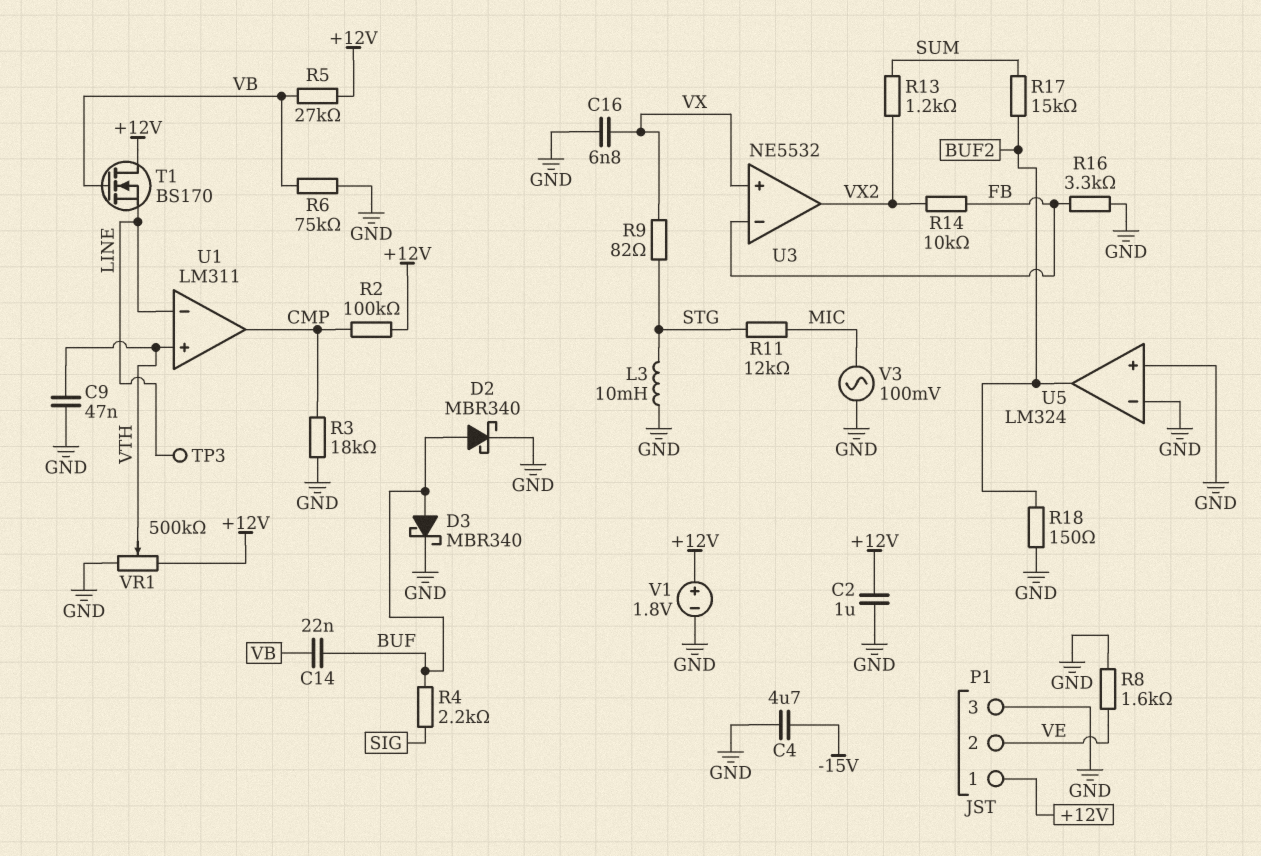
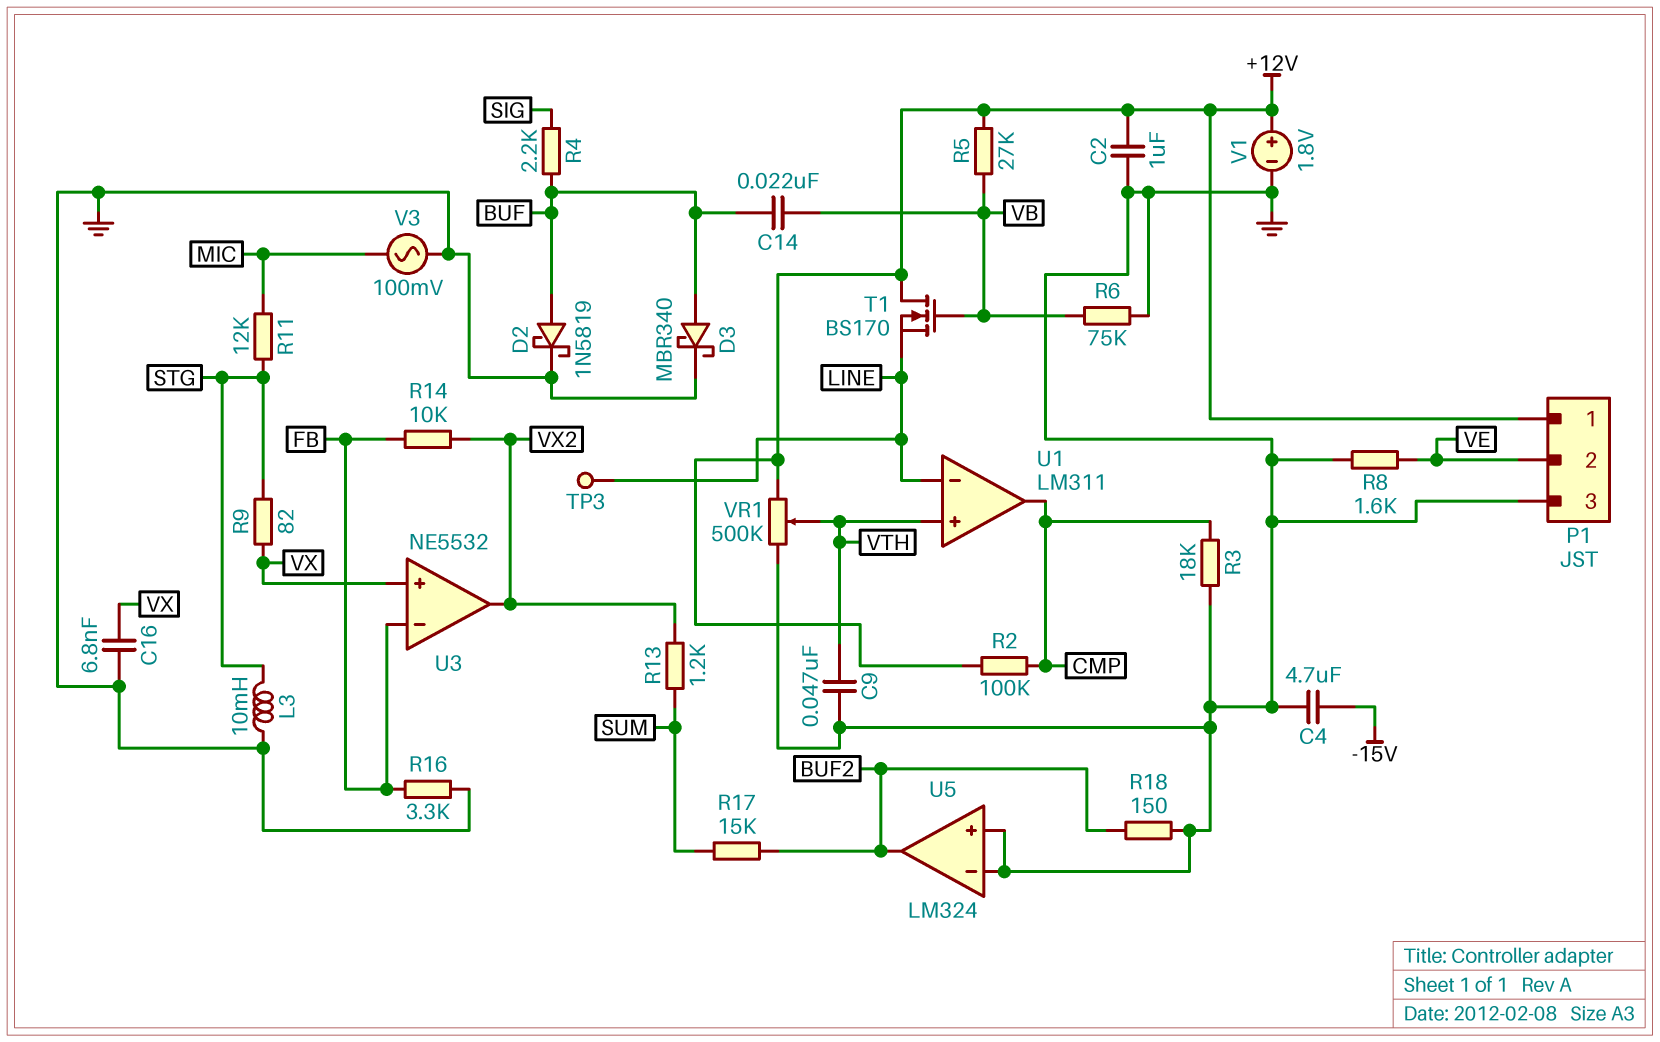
D2: schottky MBR340 (A BUF, K GND) -> schottky 1N5819 (A BUF, K GND)

